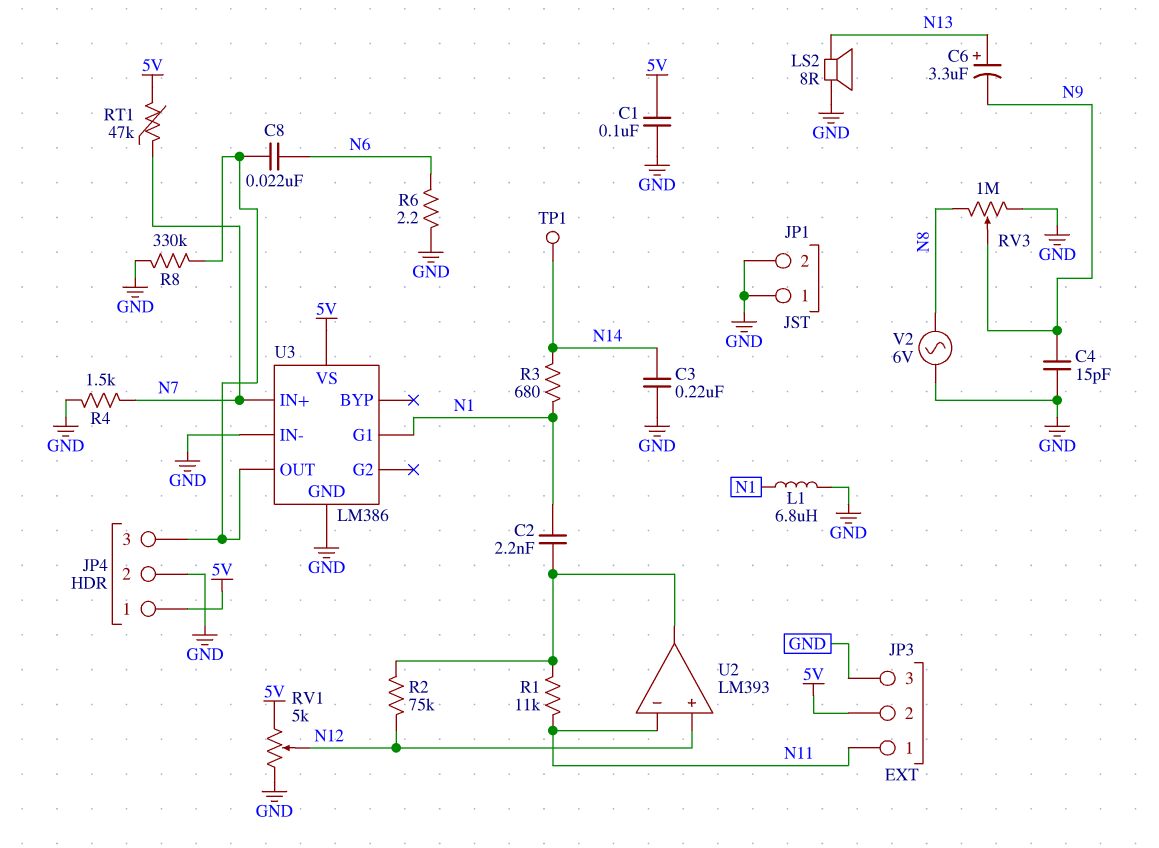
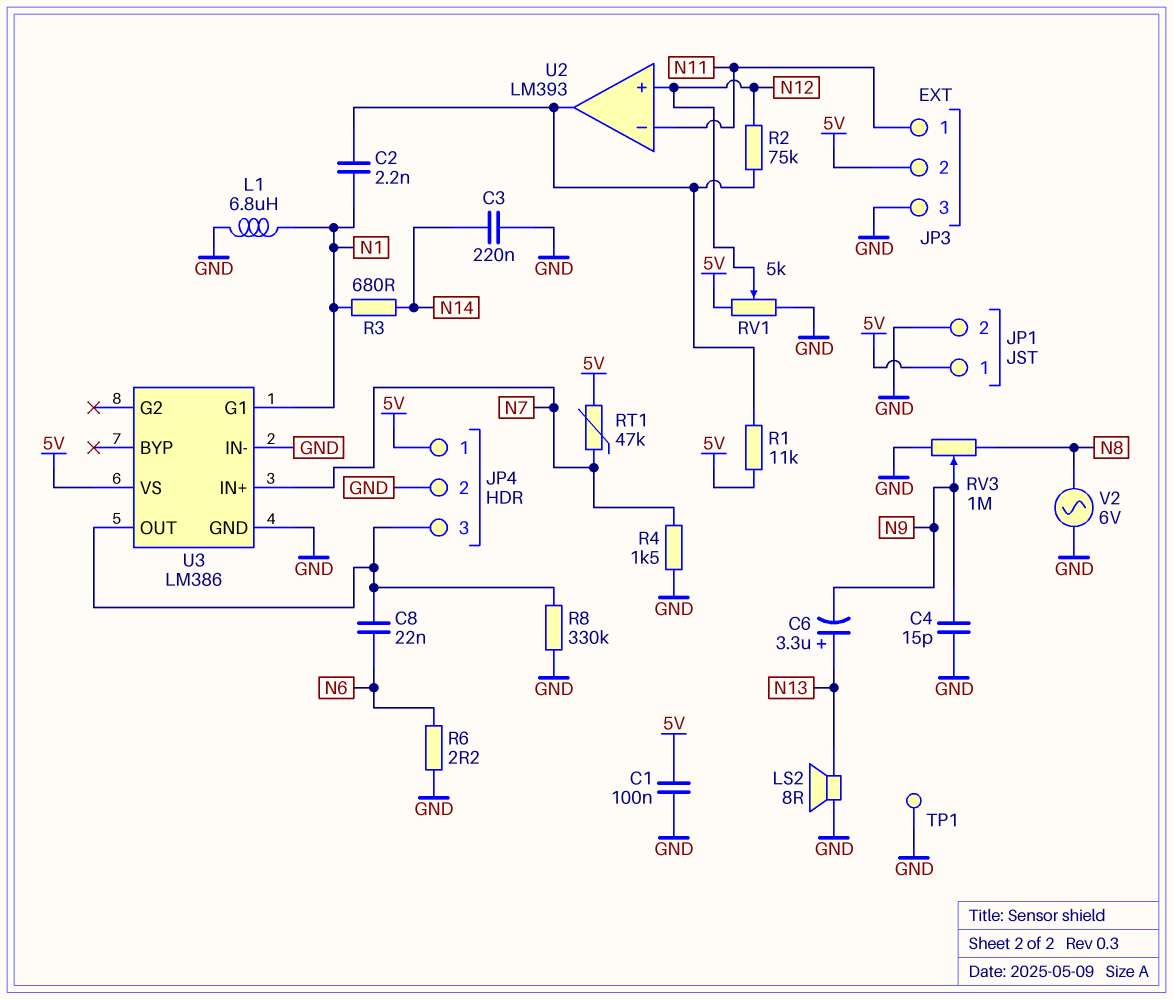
JP1 pin 1: GND -> 5V
R1: 11k (N11, U2/out) -> 11k (5V, U2/out)
TP1: test point (N14) -> test point (GND)

